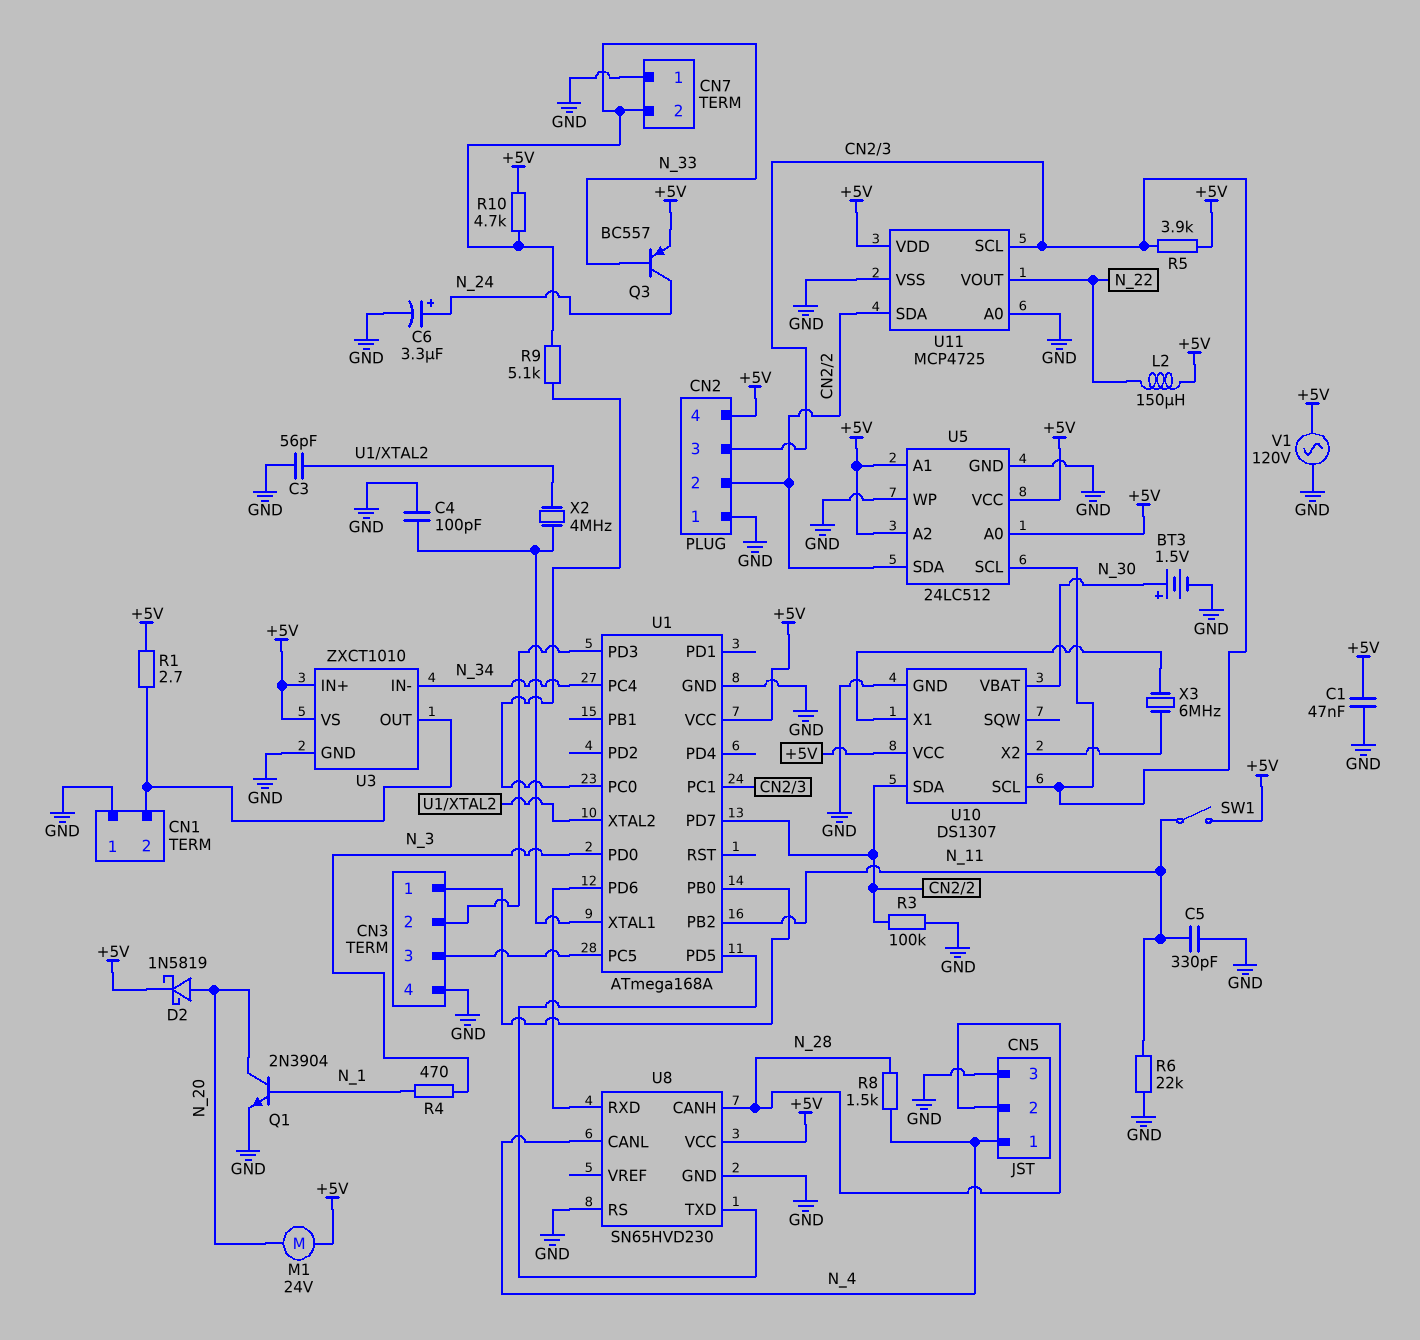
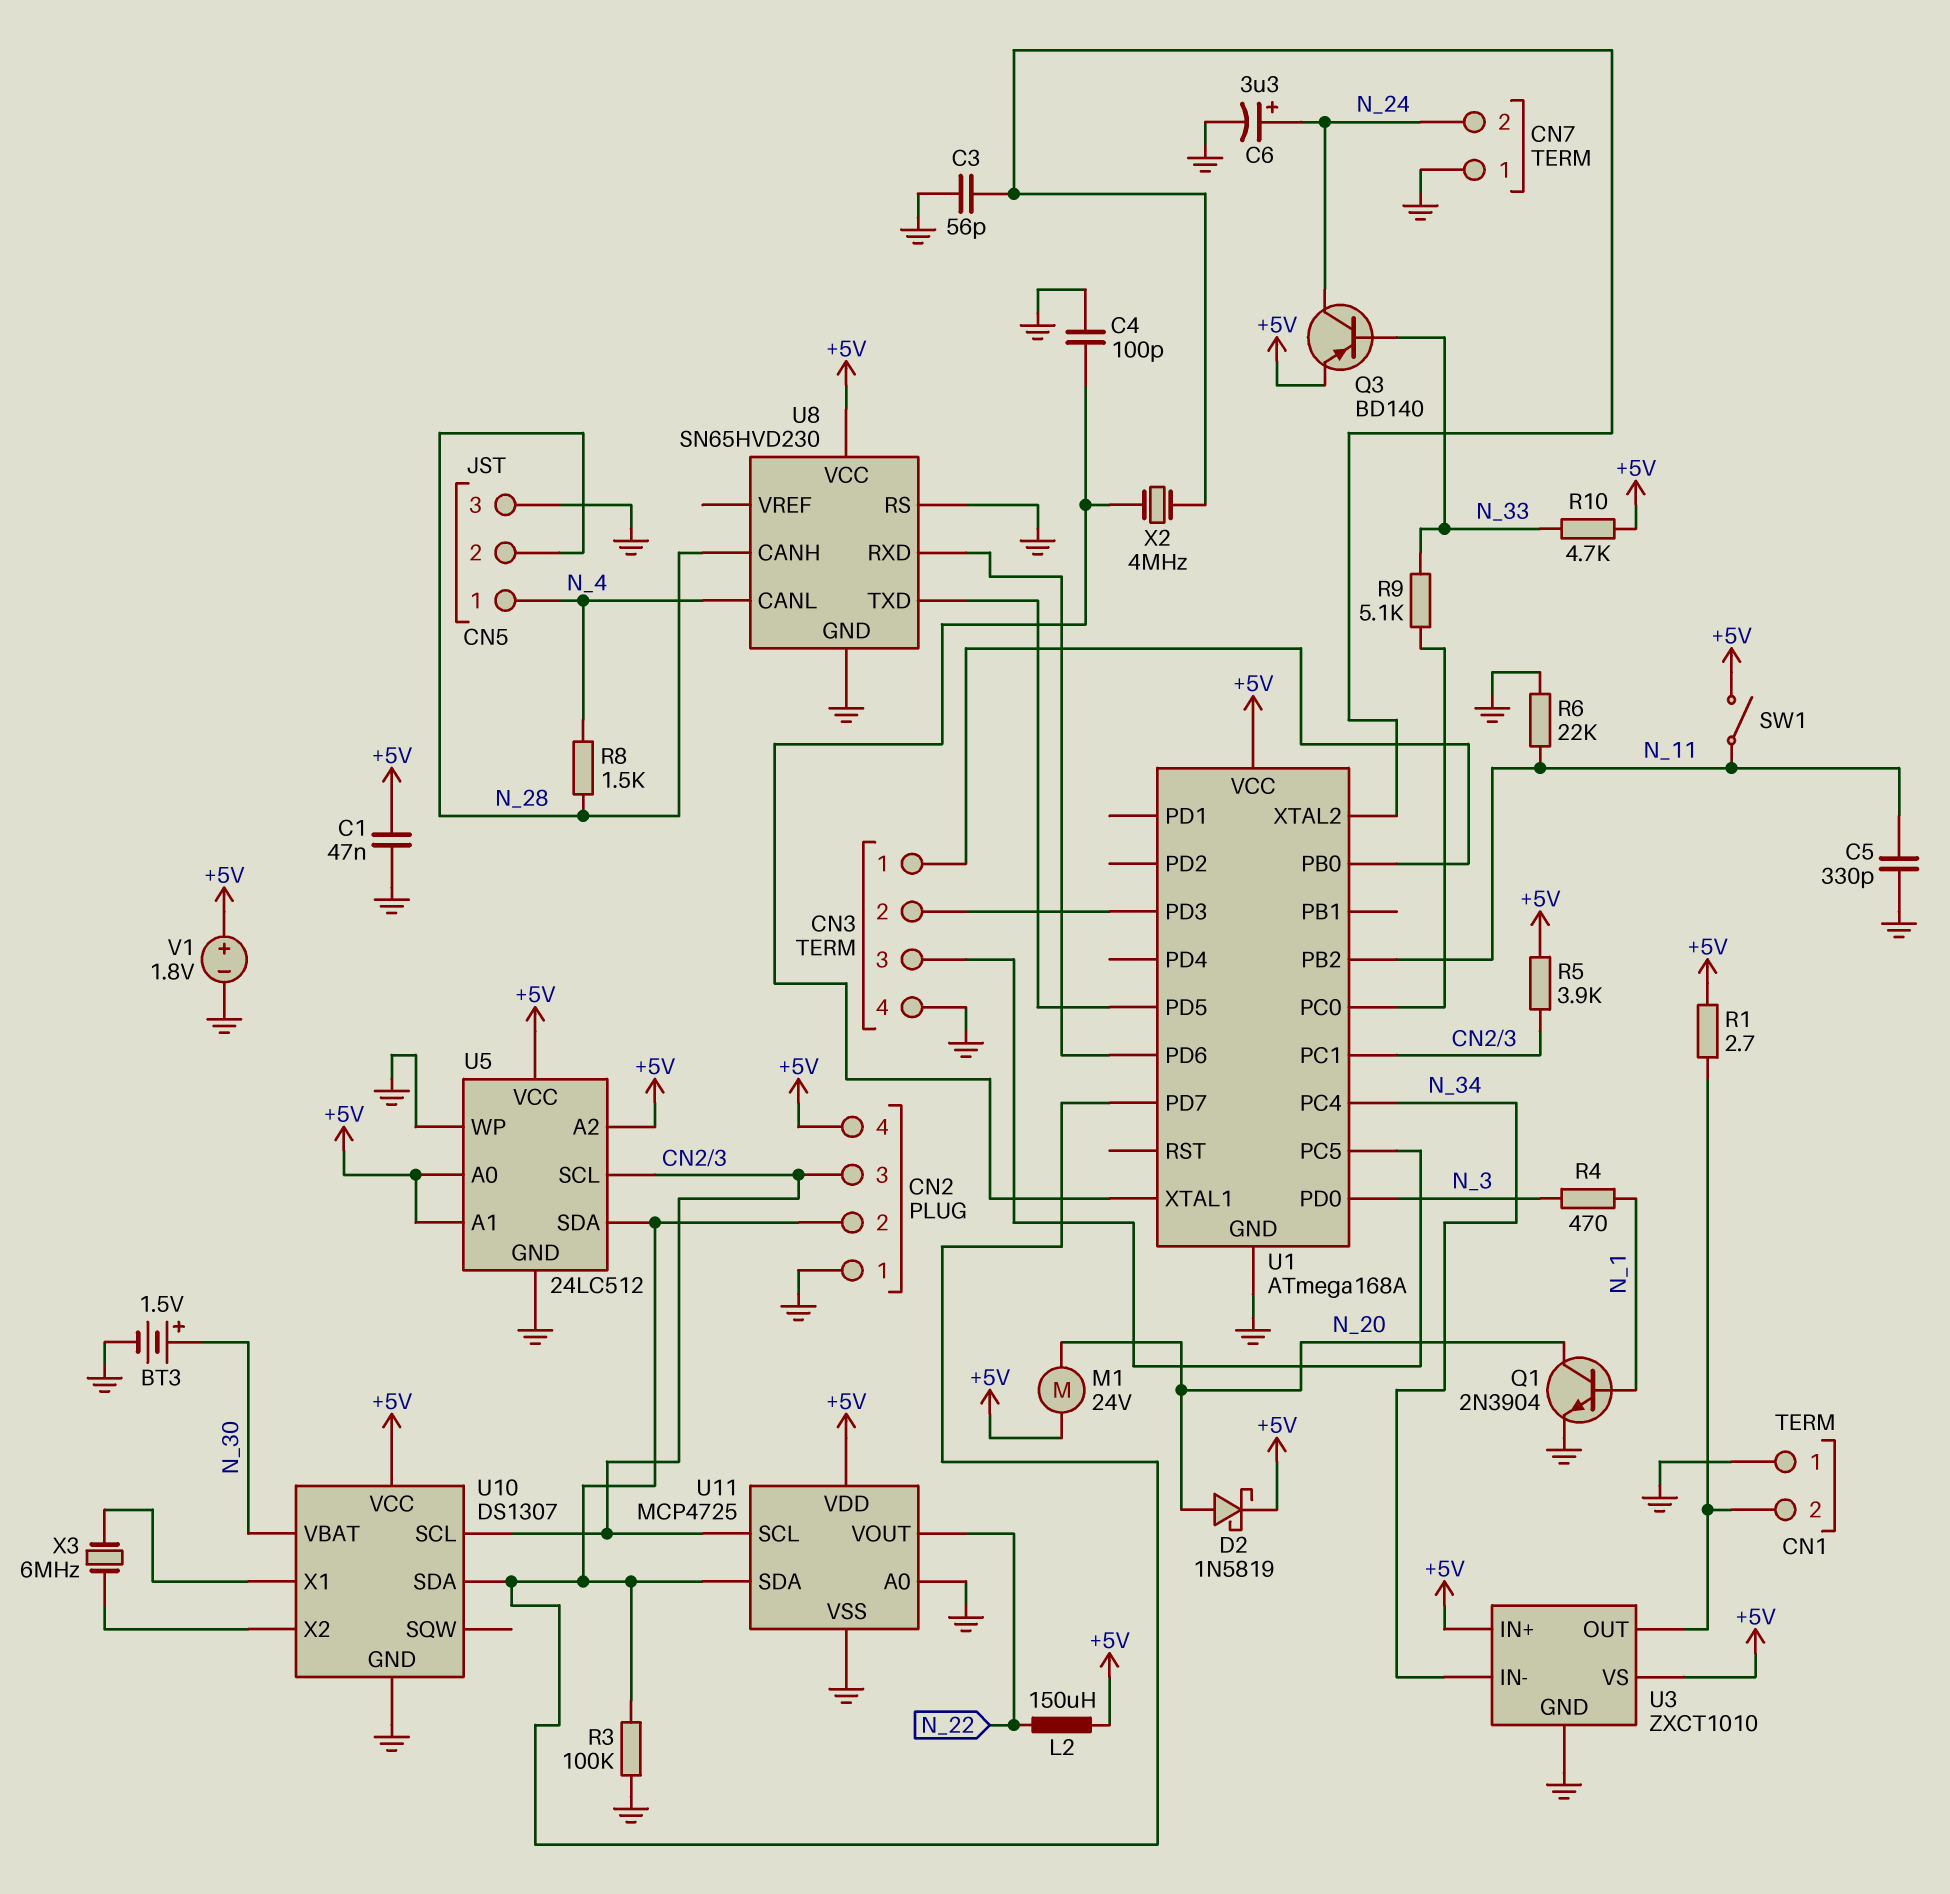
CN7 pin 2: N_33 -> N_24
Q3: PNP BC557 (B N_33, C N_24, E +5V) -> PNP BD140 (B N_33, C N_24, E +5V)
V1: AC 120V (+5V, GND) -> 1.8V (plus +5V, minus GND)

